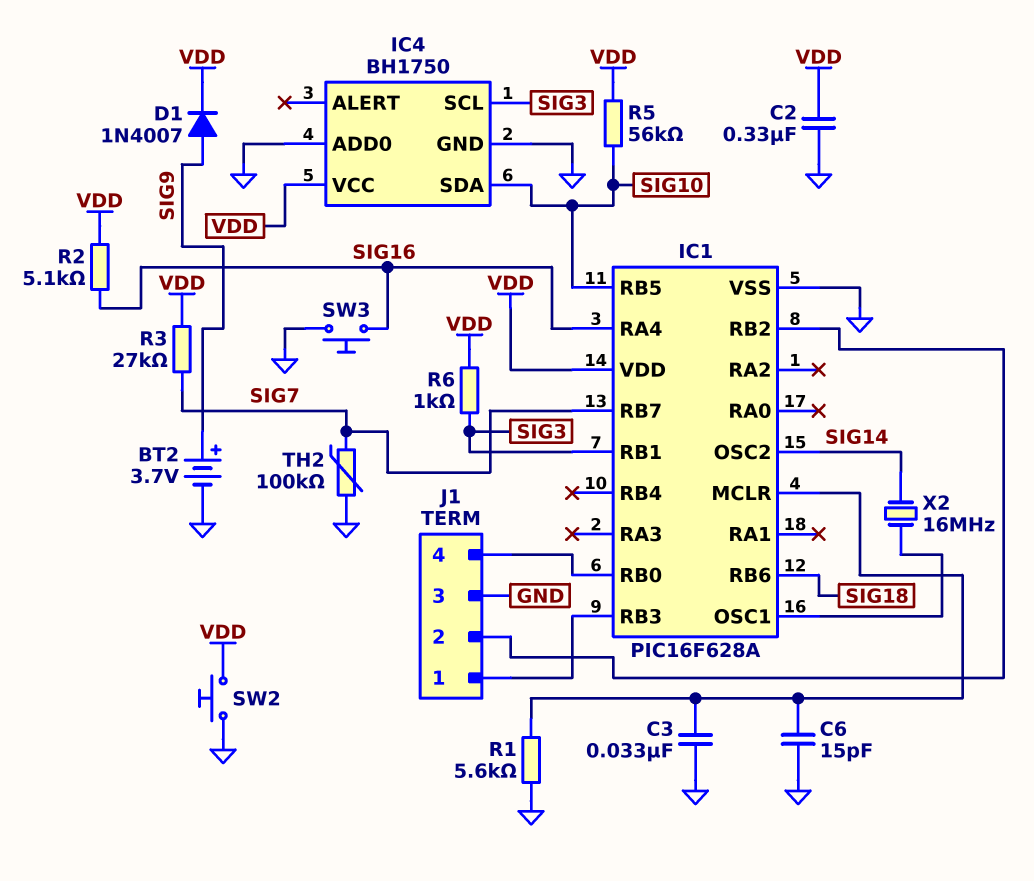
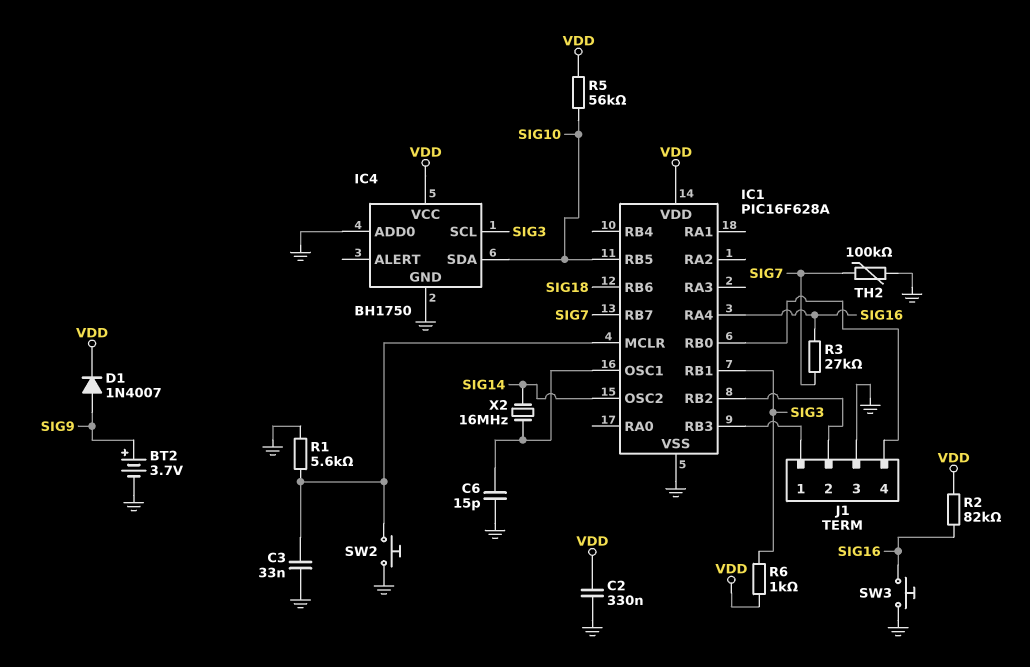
C6: 15pF (GND, IC1/MCLR) -> 15pF (GND, IC1/OSC1)
R2: 5.1k (SIG16, VDD) -> 82k (SIG16, VDD)
R3: 27k (SIG7, VDD) -> 27k (SIG7, SIG16)
SW2: button (GND, VDD) -> button (GND, IC1/MCLR)

